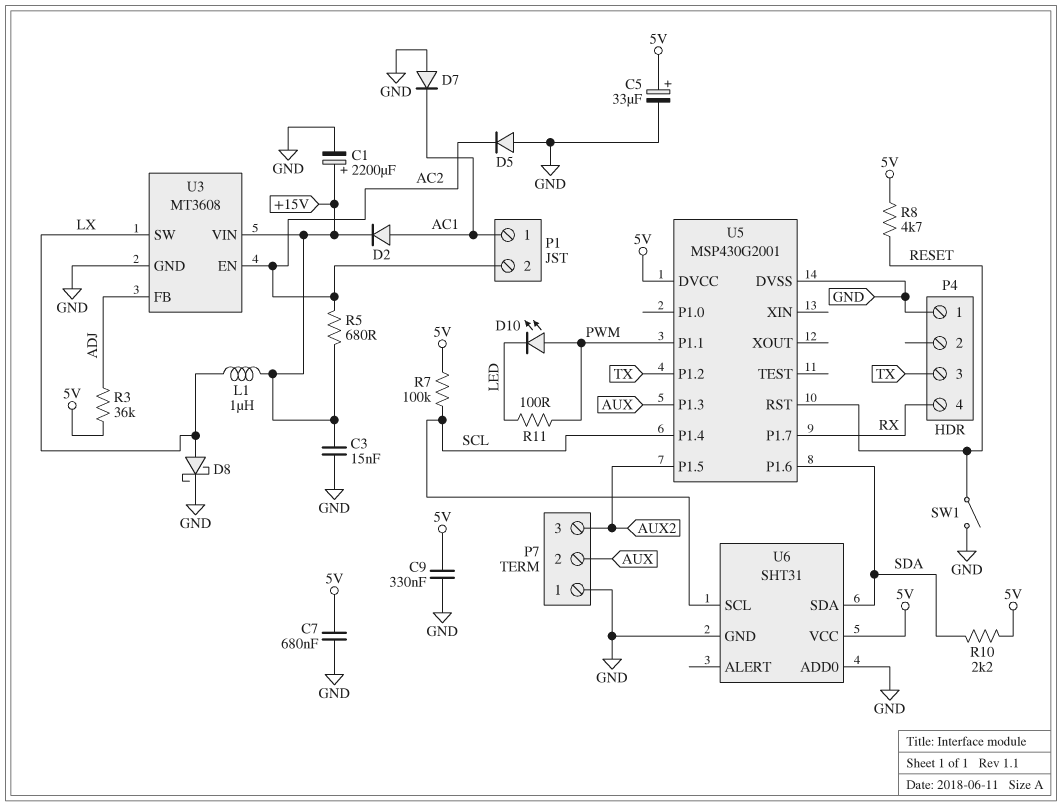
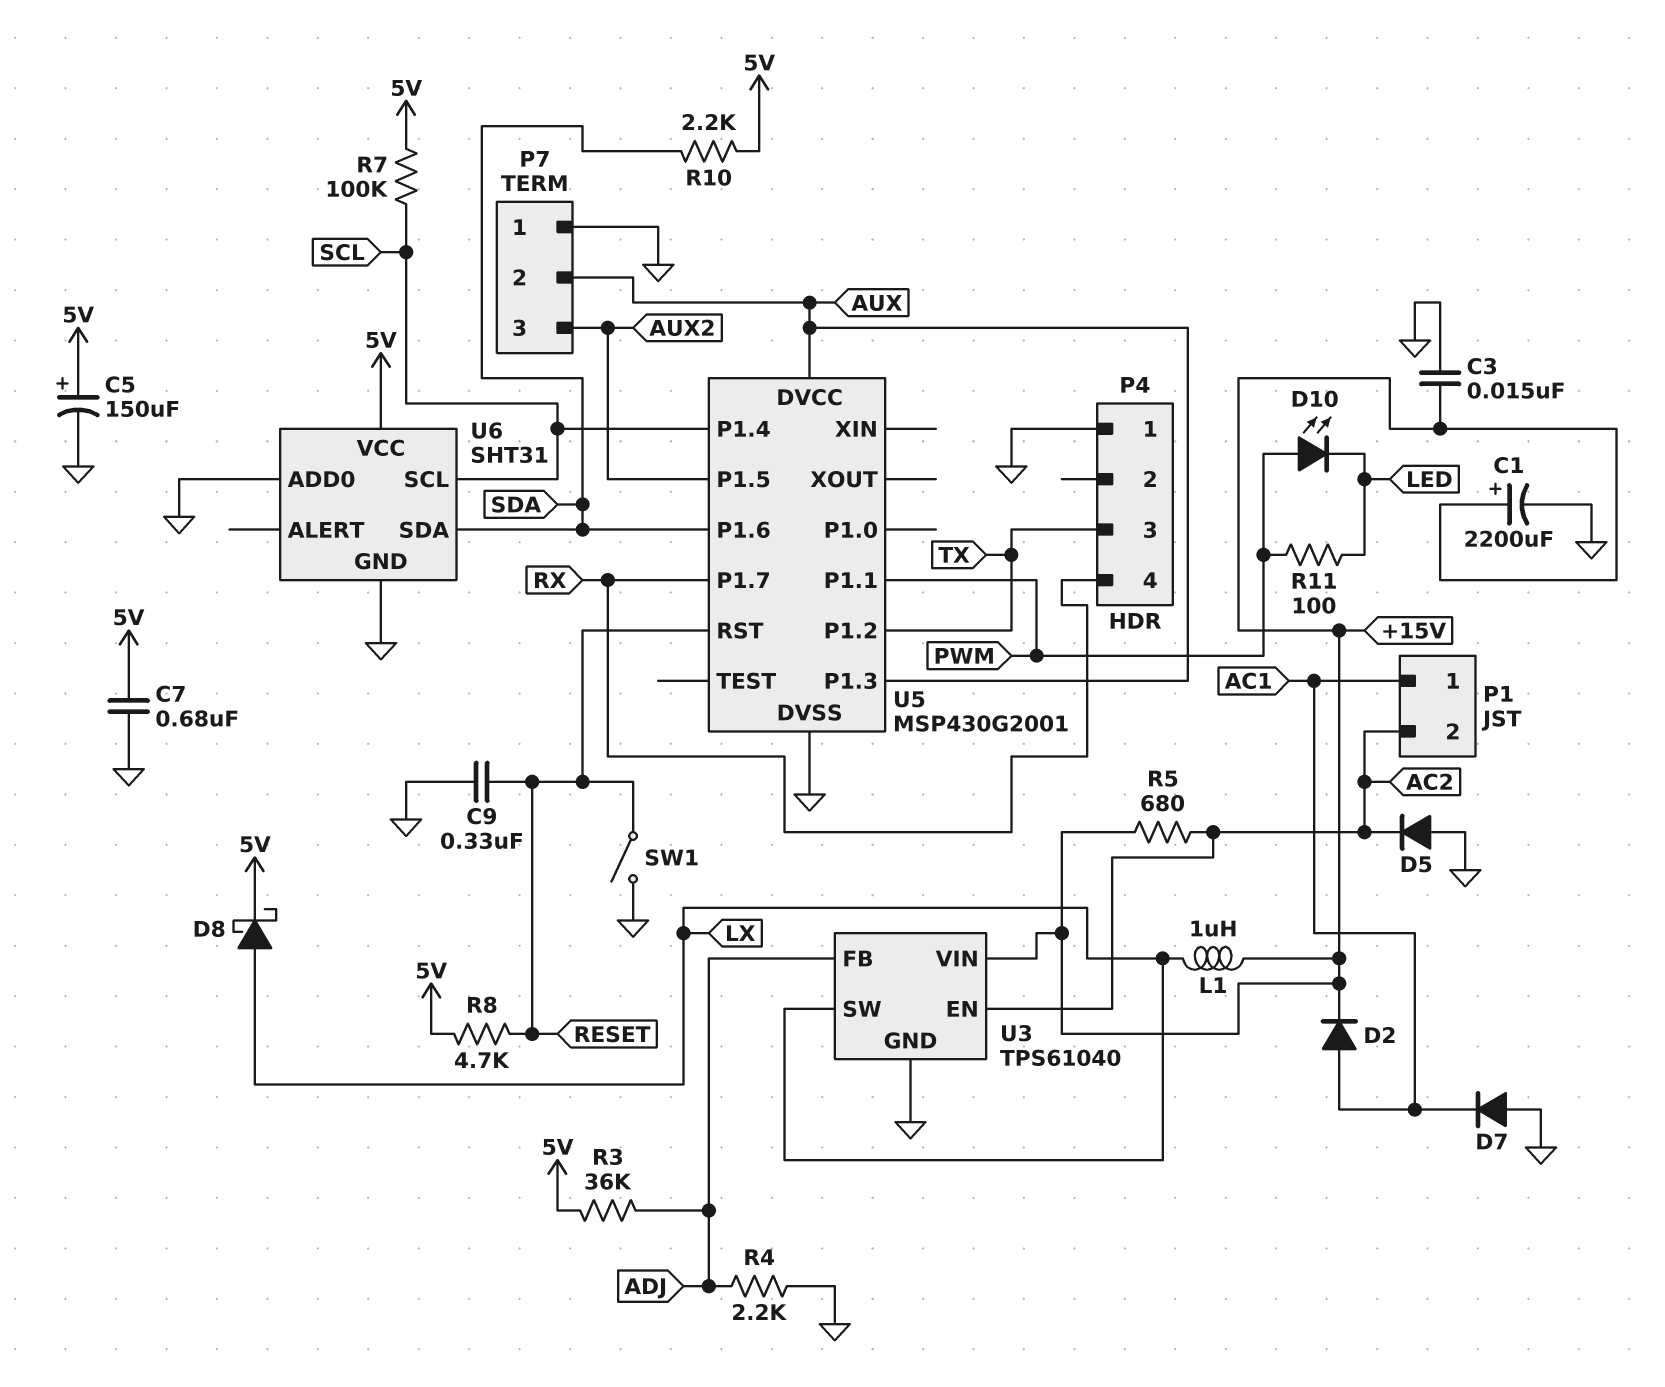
C5: 33uF (plus 5V, minus GND) -> 150uF (plus 5V, minus GND)
C9: 330nF (5V, GND) -> 330nF (GND, RESET)
D8: schottky (A LX, K GND) -> schottky (A LX, K 5V)
R4: none -> 2.2k (ADJ, GND)
U3: MT3608 -> TPS61040
U5 pin DVCC: 5V -> AUX

